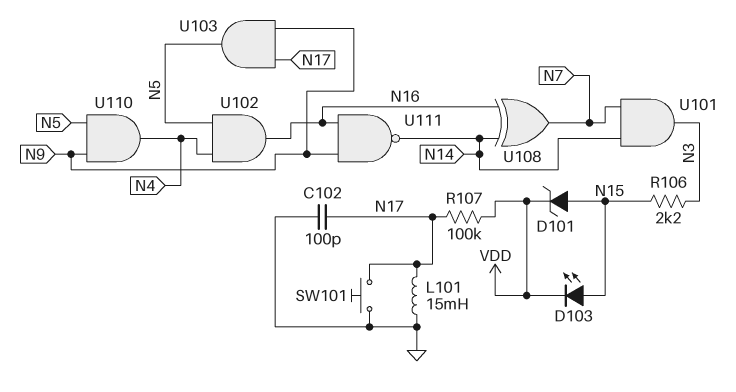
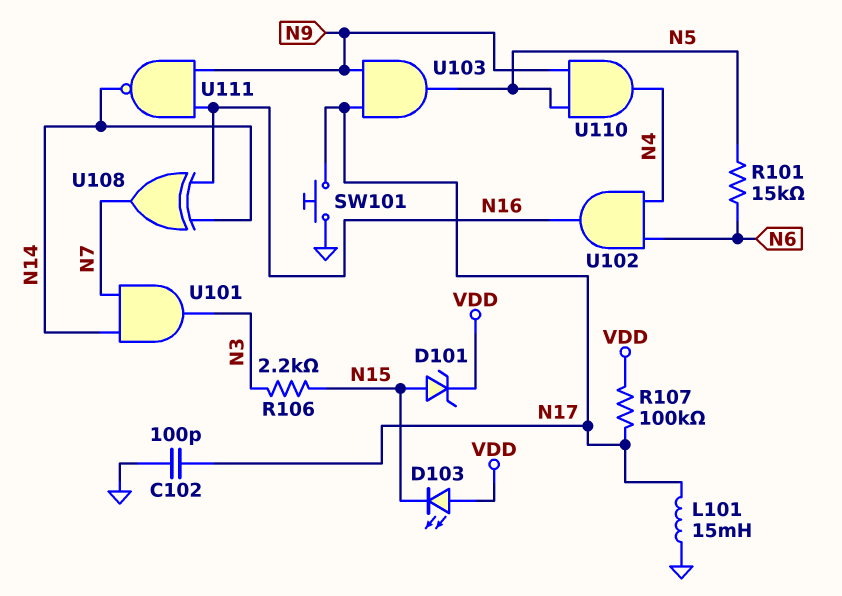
D103: LED (A N15, K VDD) -> LED (A VDD, K N15)
R101: none -> 15k (N5, N6)
U102: AND (in N4, in N5, out N16) -> AND (in N4, in N6, out N16)

